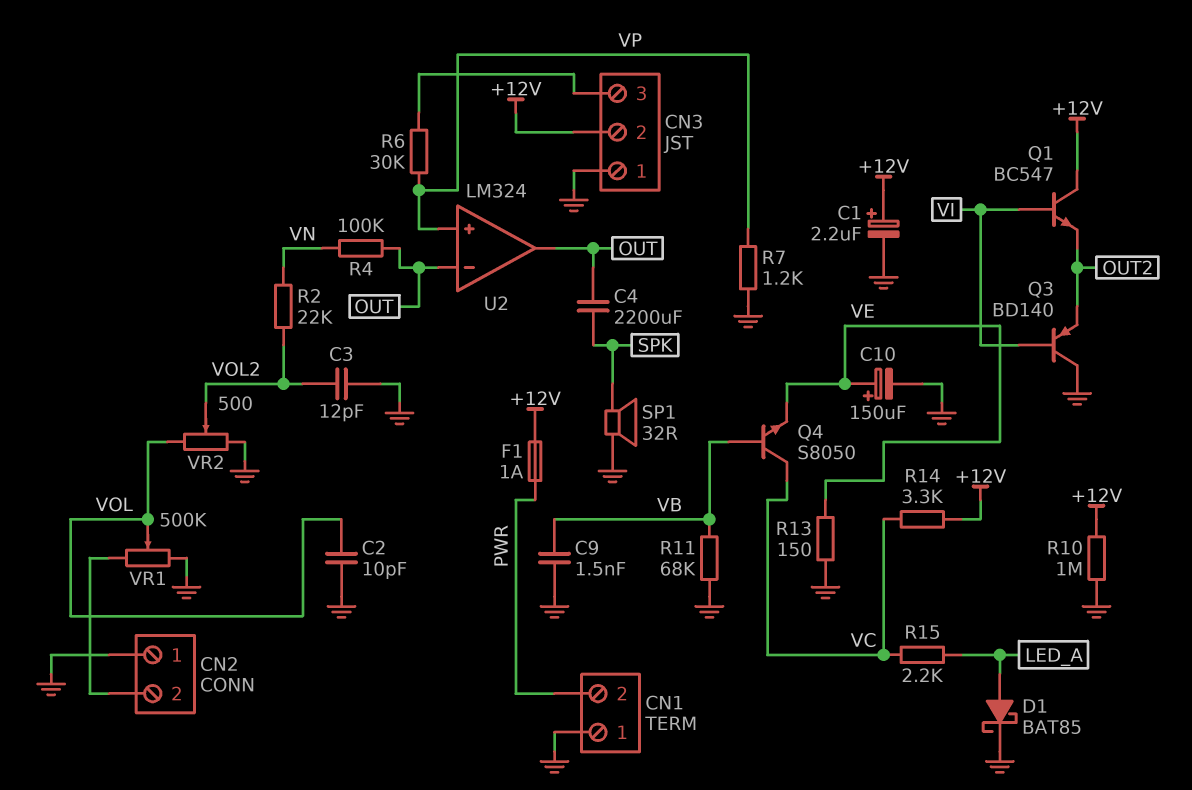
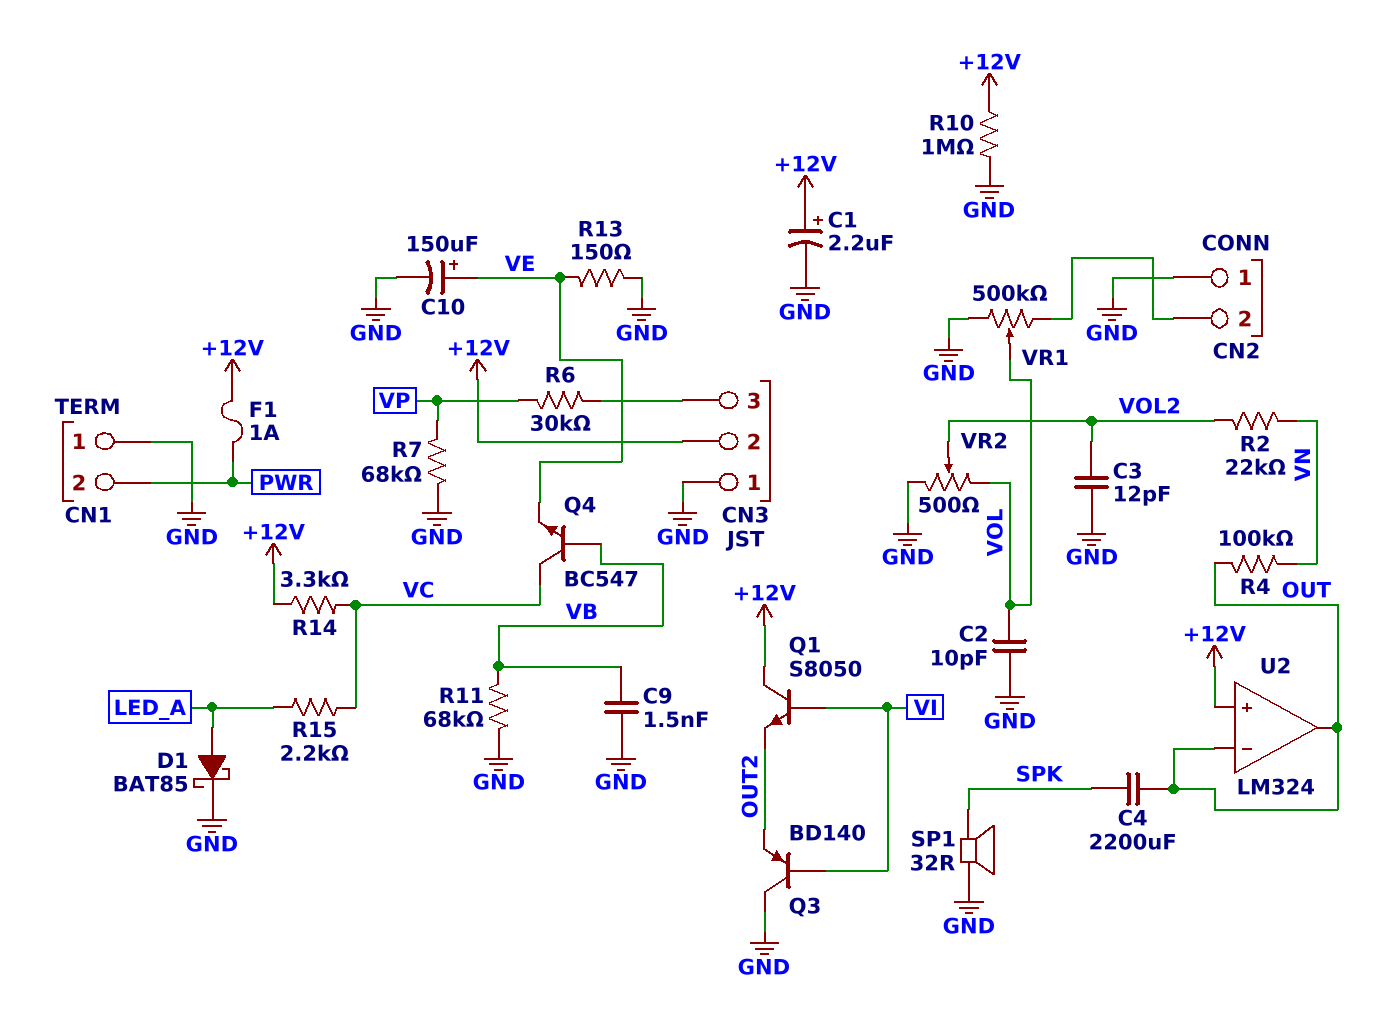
Q1: NPN BC547 (B VI, C +12V, E OUT2) -> NPN S8050 (B VI, C +12V, E OUT2)
Q4: NPN S8050 (B VB, C VC, E VE) -> NPN BC547 (B VB, C VC, E VE)
R7: 1.2k (GND, VP) -> 68k (GND, VP)
U2 pin in+: VP -> +12V

